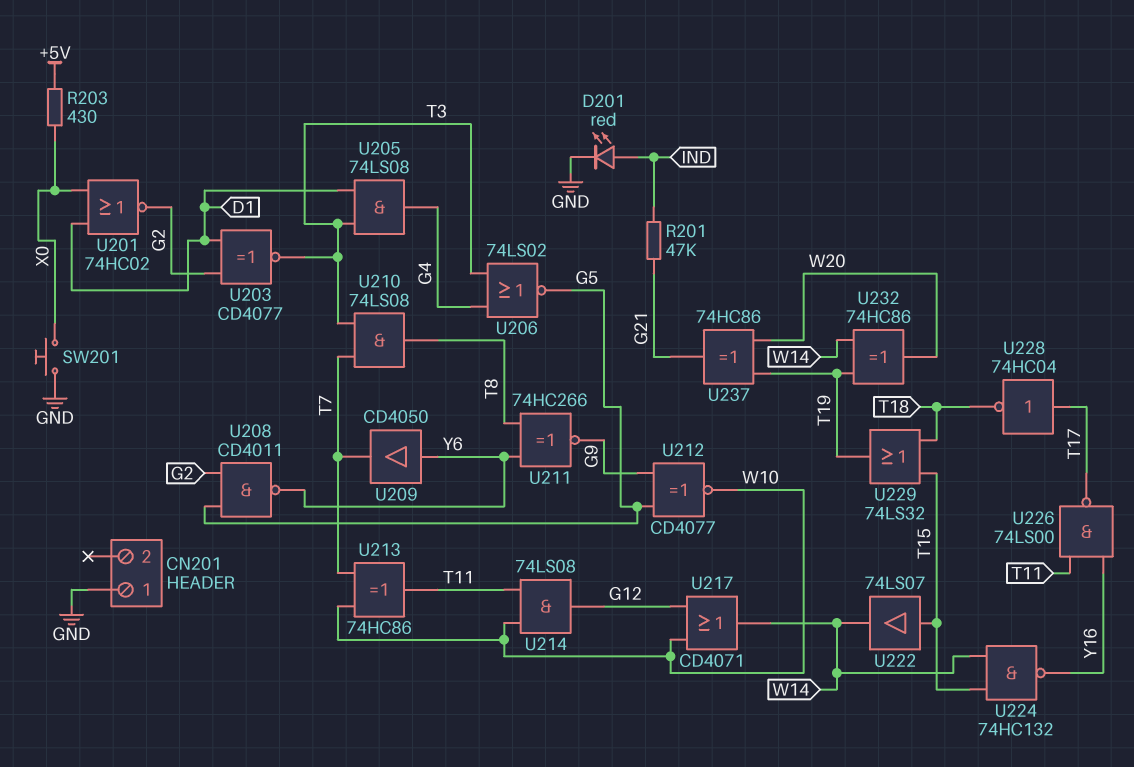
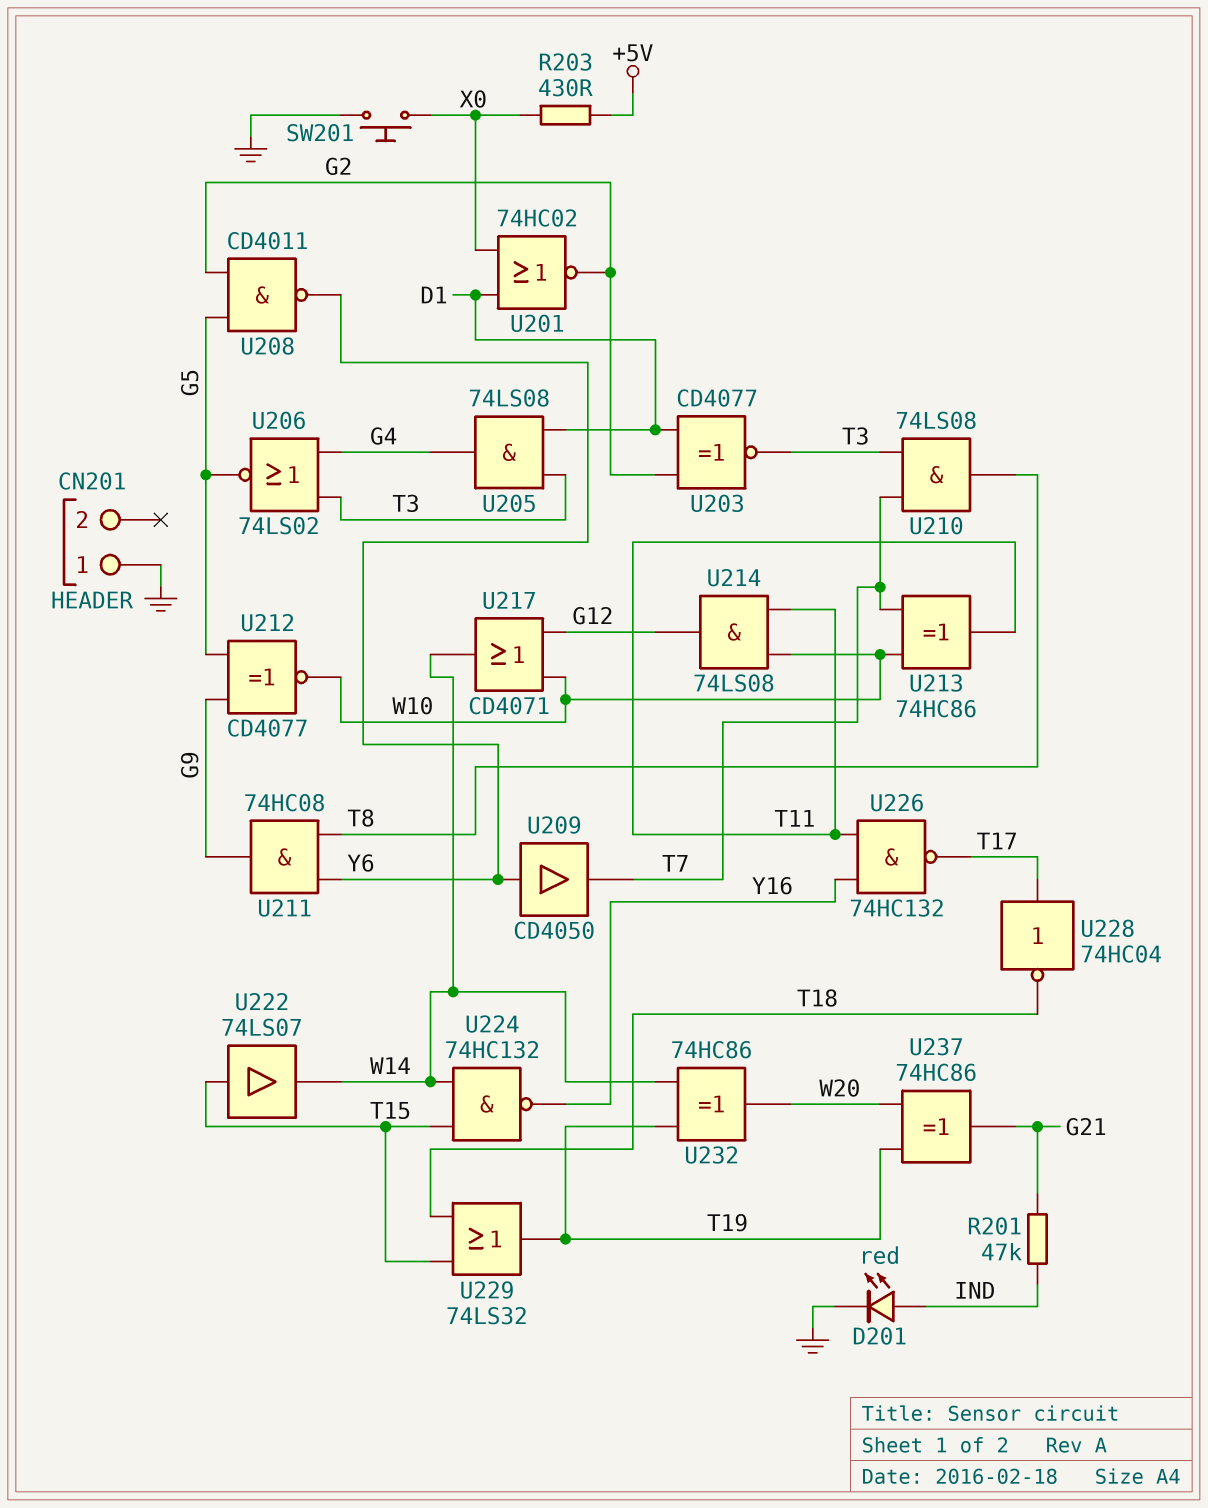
U211: XNOR 74HC266 (in T8, in Y6, out G9) -> AND 74HC08 (in T8, in Y6, out G9)
U226: NAND 74LS00 (in T11, in Y16, out T17) -> NAND 74HC132 (in T11, in Y16, out T17)

